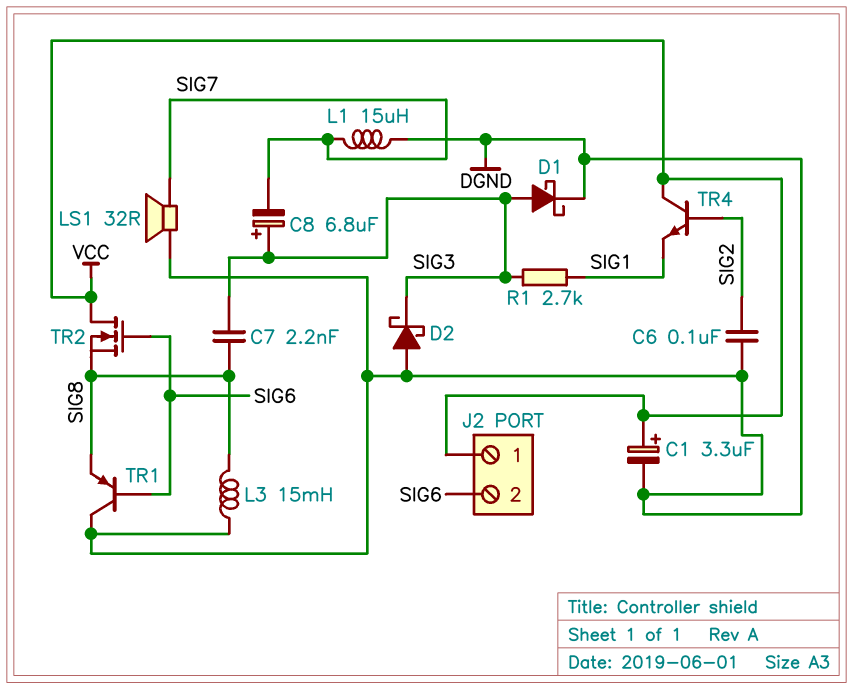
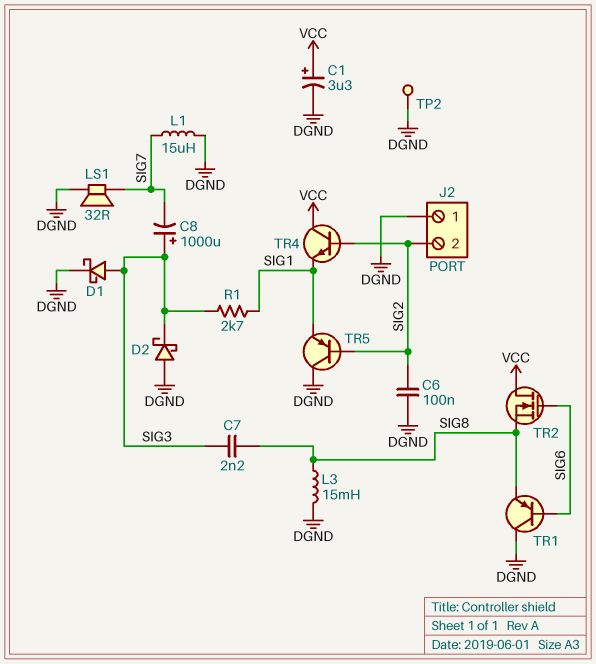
C8: 6.8uF (plus SIG3, minus SIG7) -> 1000uF (plus SIG3, minus SIG7)
J2 pin 1: VCC -> DGND
J2 pin 2: SIG6 -> SIG2
TP2: none -> test point (DGND)
TR5: none -> PNP (B SIG2, C DGND, E SIG1)

